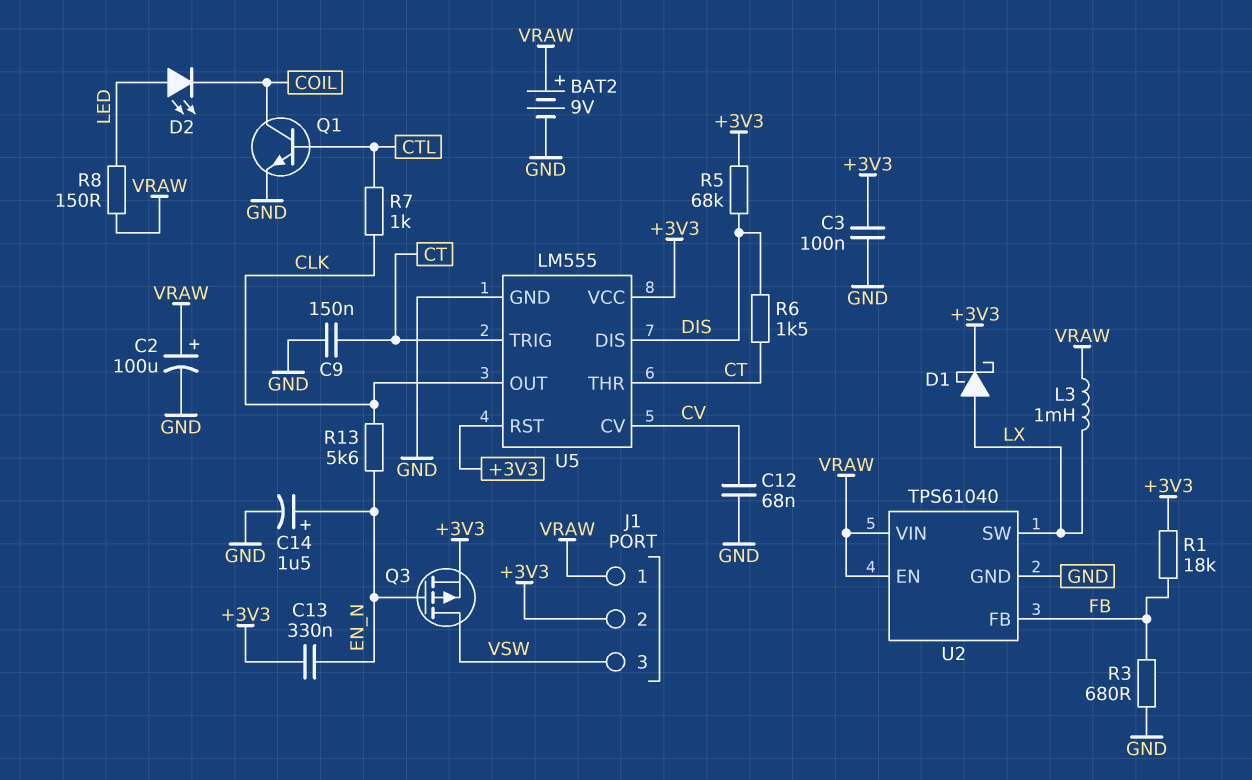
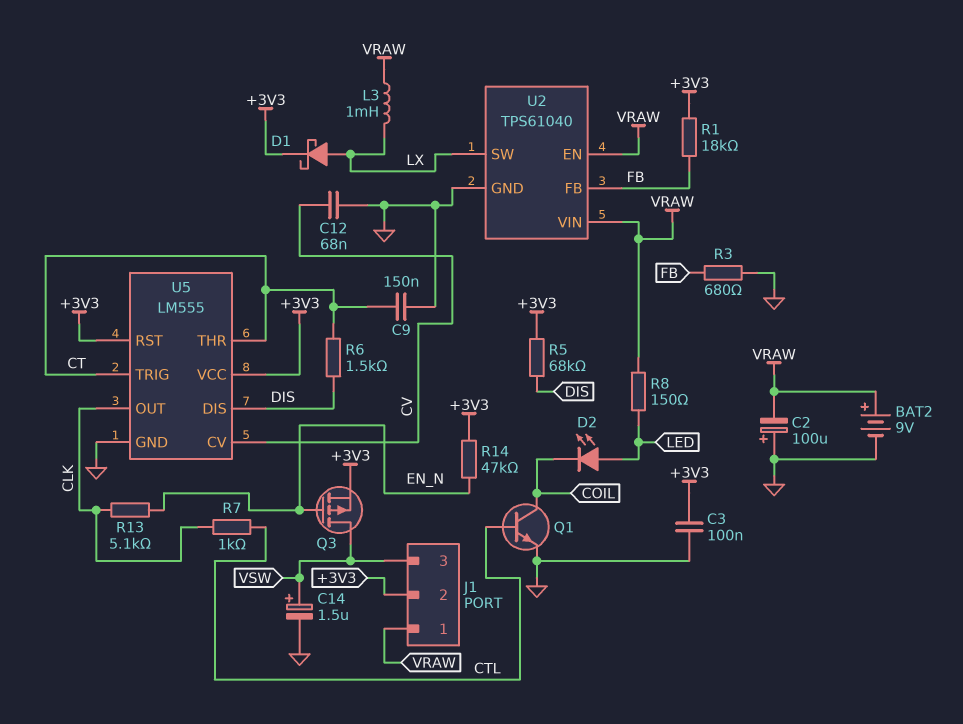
C2: 100uF (plus VRAW, minus GND) -> 100uF (plus GND, minus VRAW)
C13: 330nF (+3V3, EN_N) -> none
C14: 1.5uF (plus EN_N, minus GND) -> 1.5uF (plus VSW, minus GND)
R13: 5.6k (CLK, EN_N) -> 5.1k (CLK, EN_N)
R14: none -> 47k (+3V3, EN_N)

